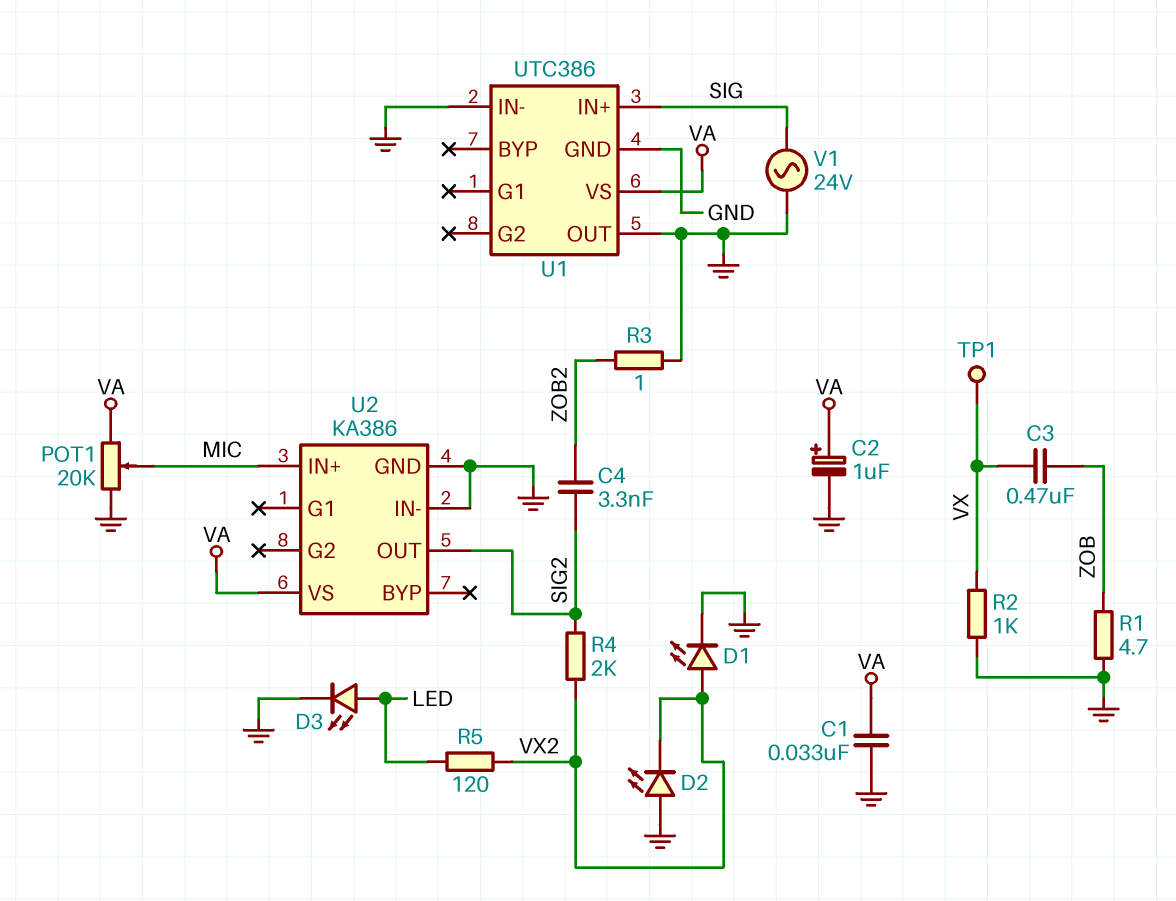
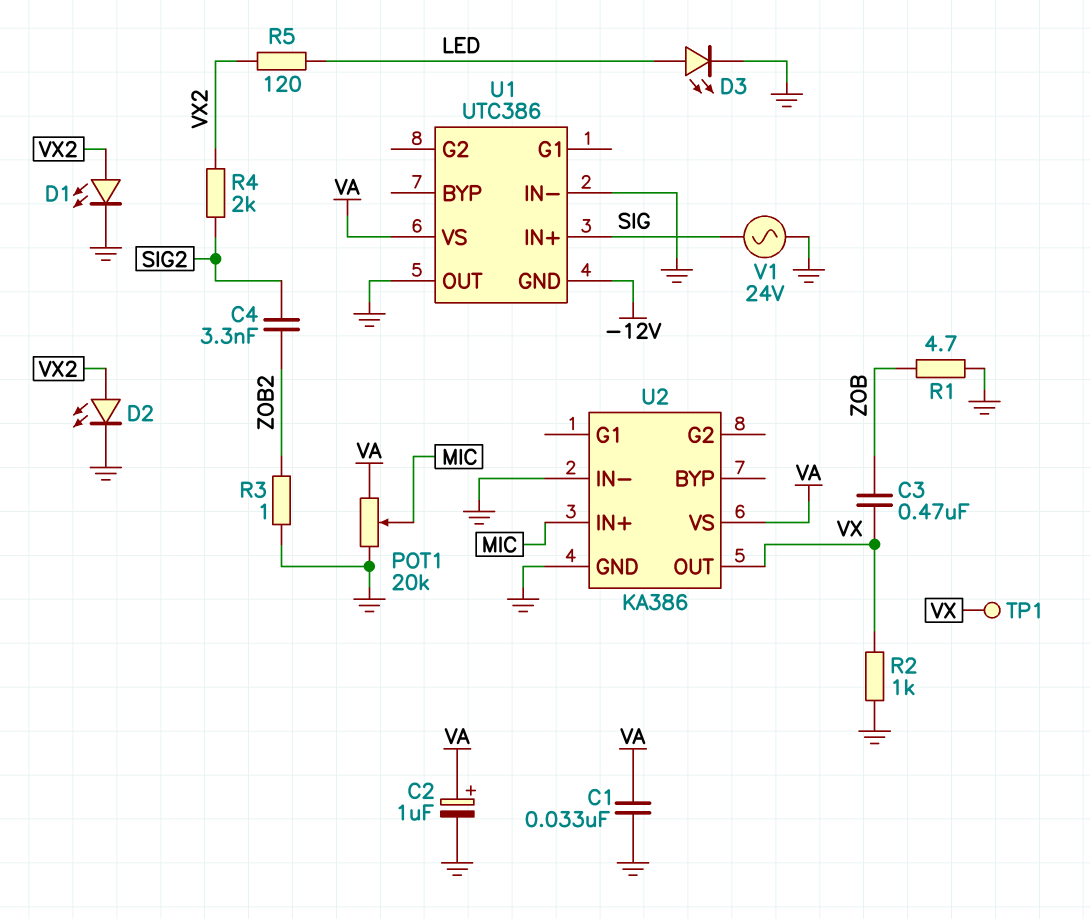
D2: LED (A GND, K VX2) -> LED (A VX2, K GND)
U1 pin GND: GND -> -12V
U2 pin OUT: SIG2 -> VX

